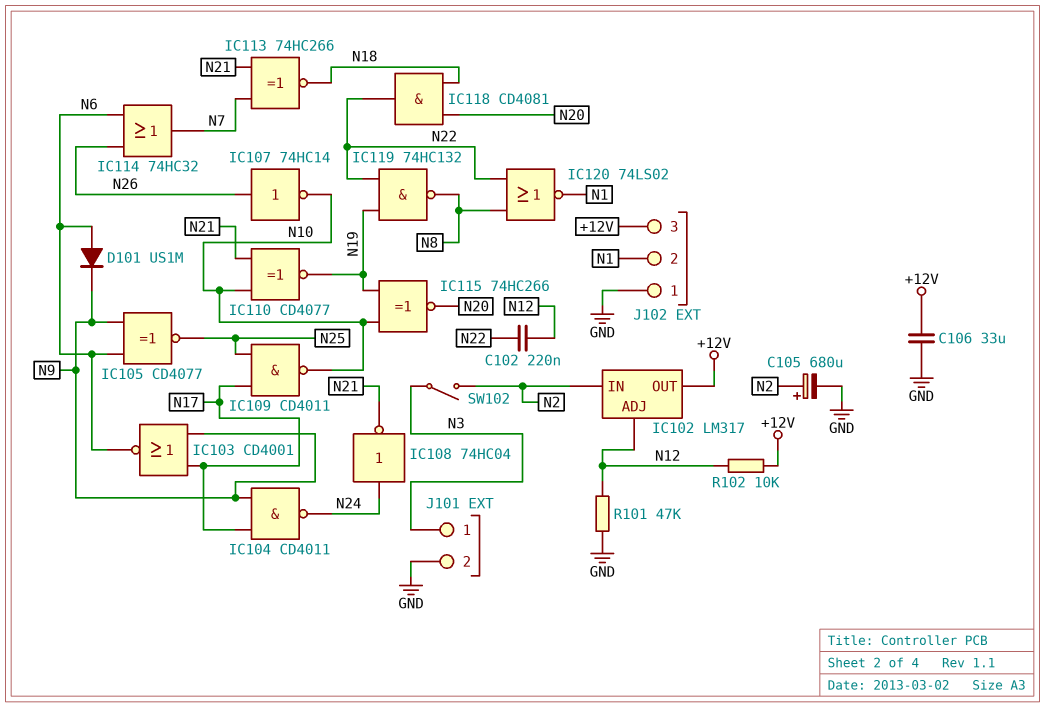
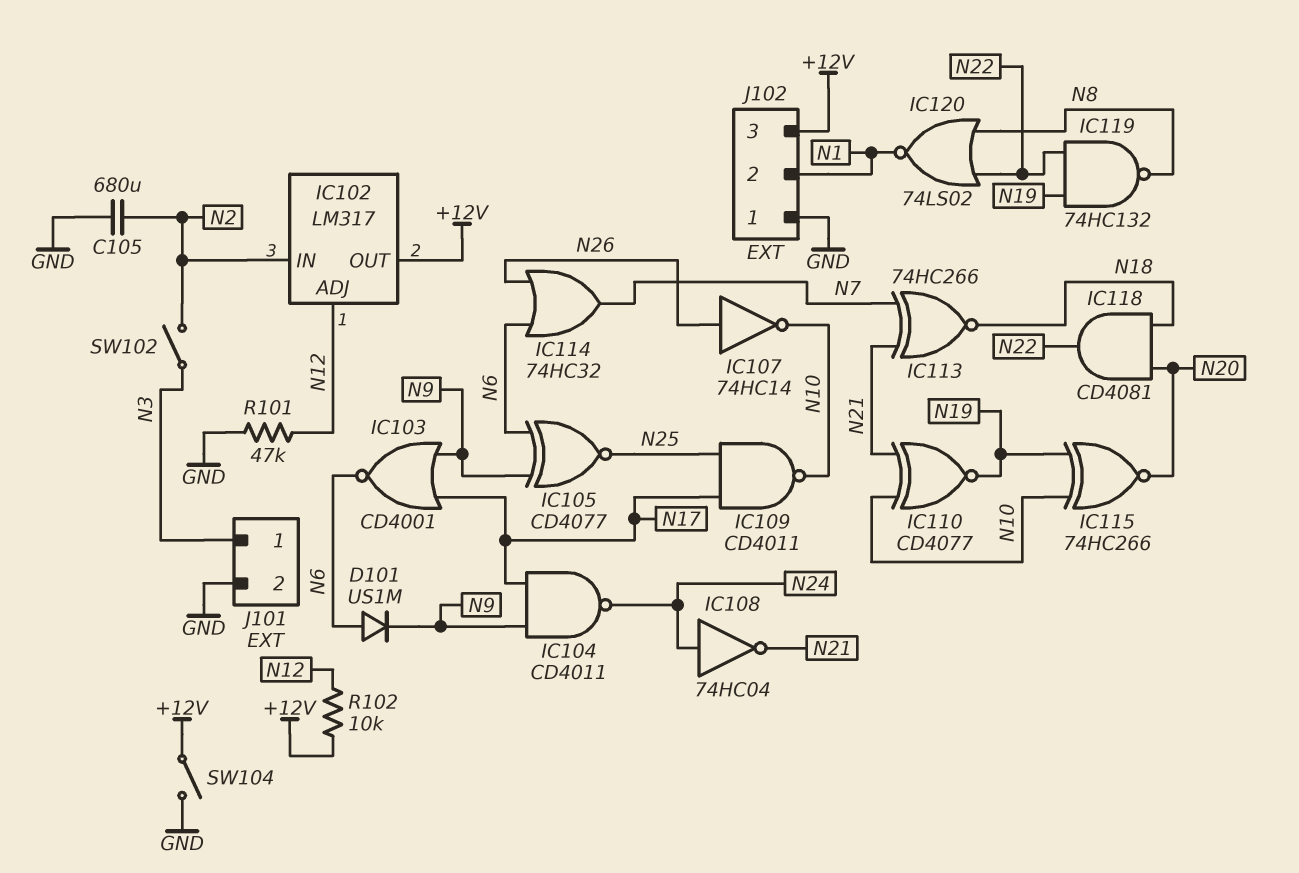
C102: 220nF (N12, N22) -> none
C105: 680uF (plus N2, minus GND) -> 680uF (GND, N2)
C106: 33uF (+12V, GND) -> none
SW104: none -> switch (+12V, GND)

